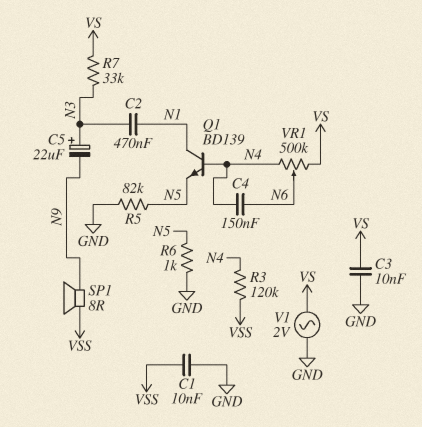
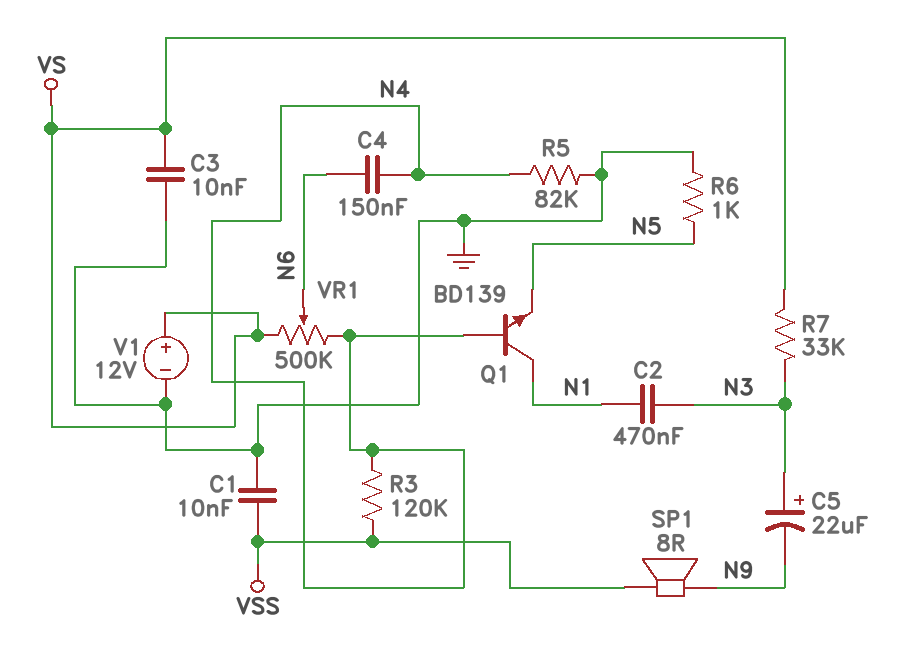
R5: 82k (GND, N5) -> 82k (GND, N4)
V1: AC 2V (GND, VS) -> 12V (plus VS, minus GND)

